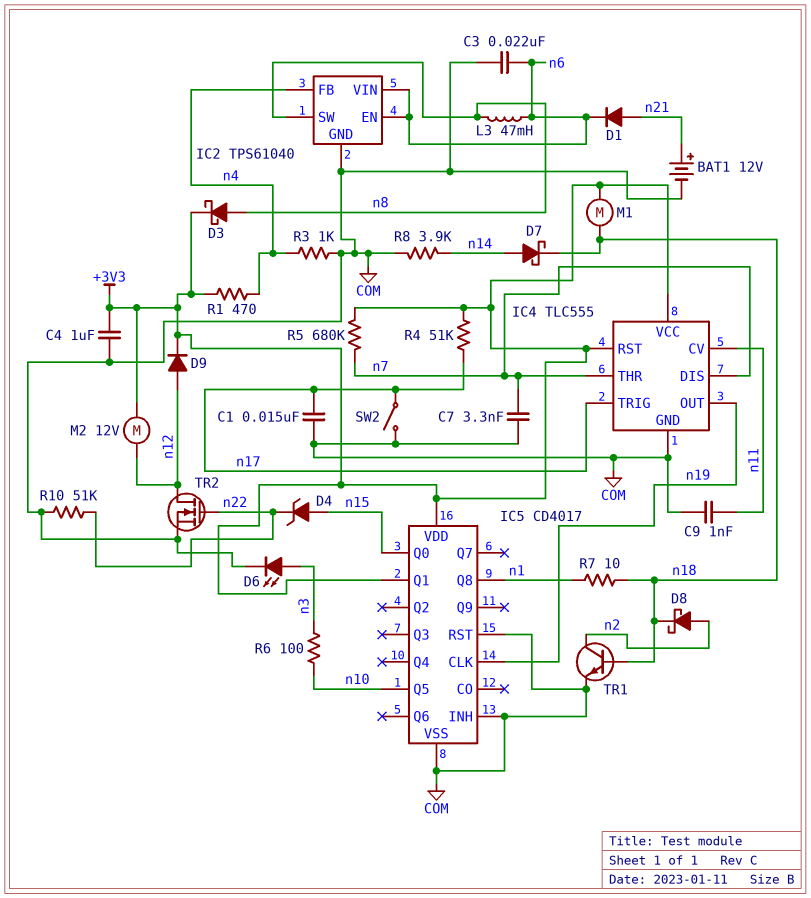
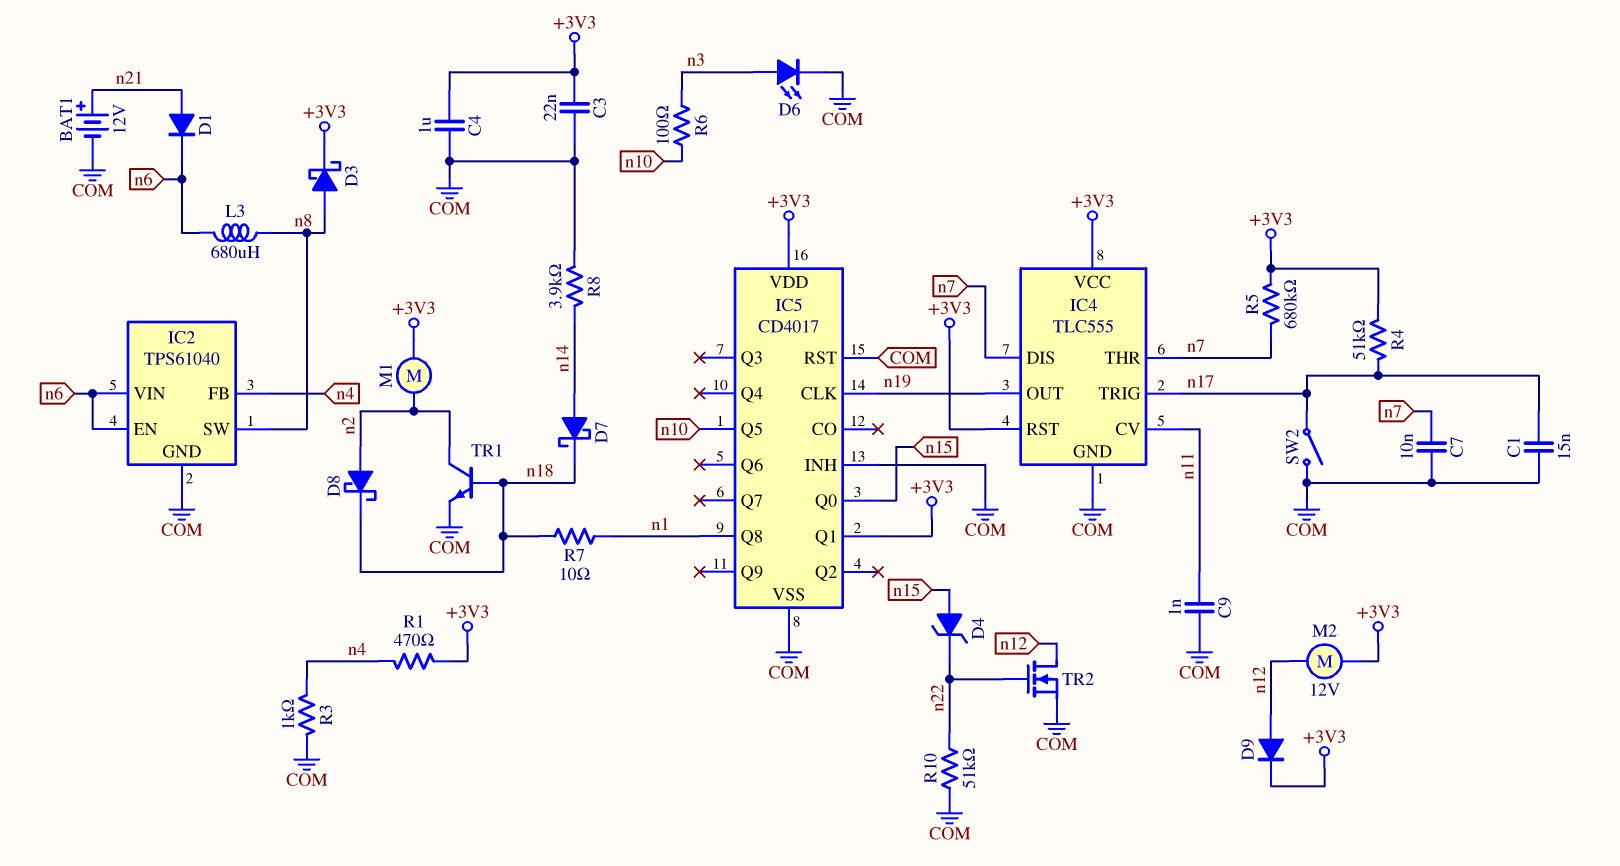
C3: 22nF (COM, n6) -> 22nF (+3V3, COM)
C7: 3.3nF (COM, n7) -> 10nF (COM, n7)
L3: 47mH (n6, n8) -> 680uH (n6, n8)
M1: motor (+3V3, n18) -> motor (+3V3, n2)

